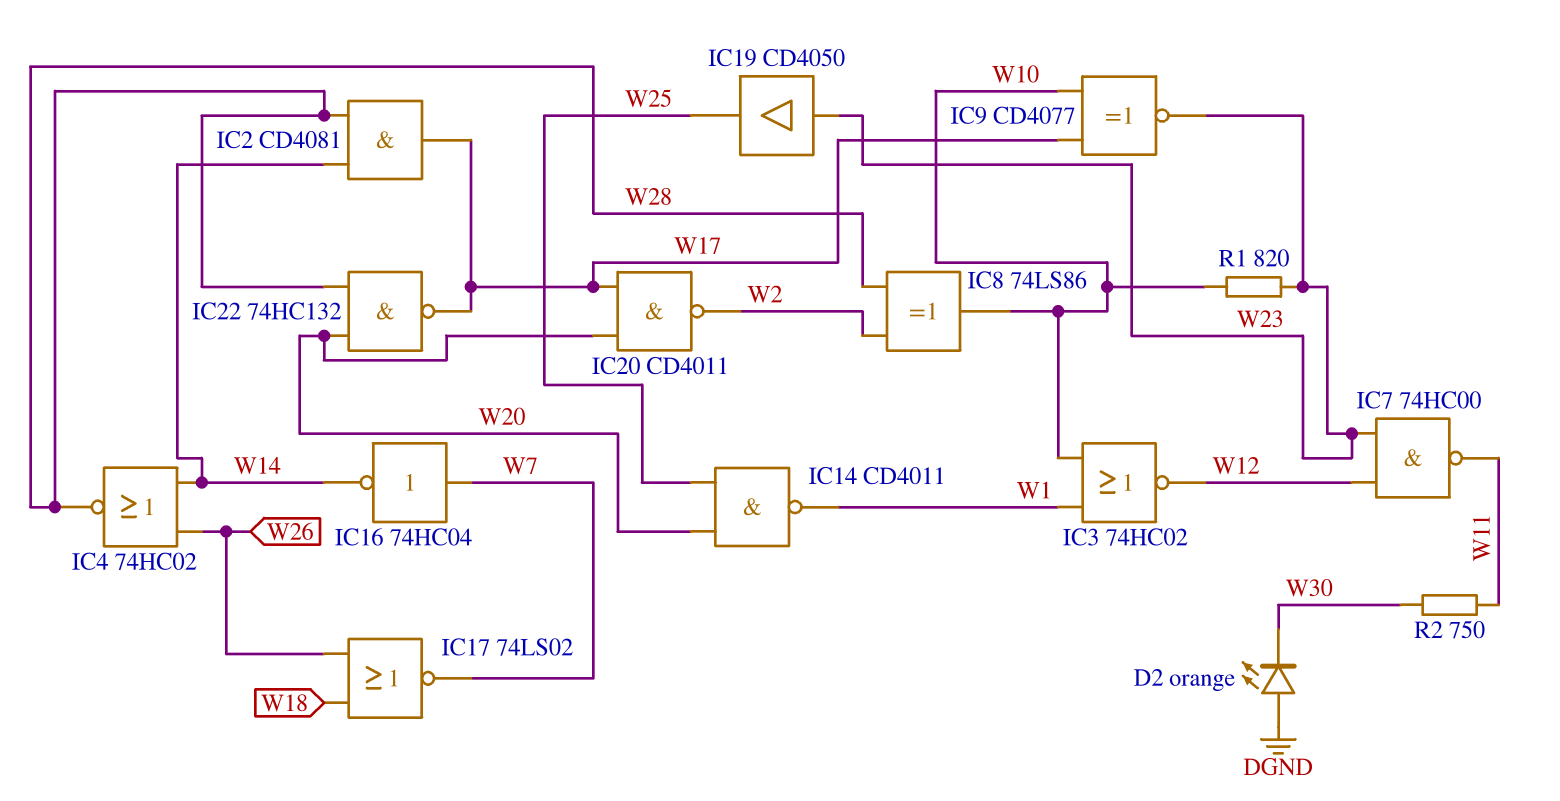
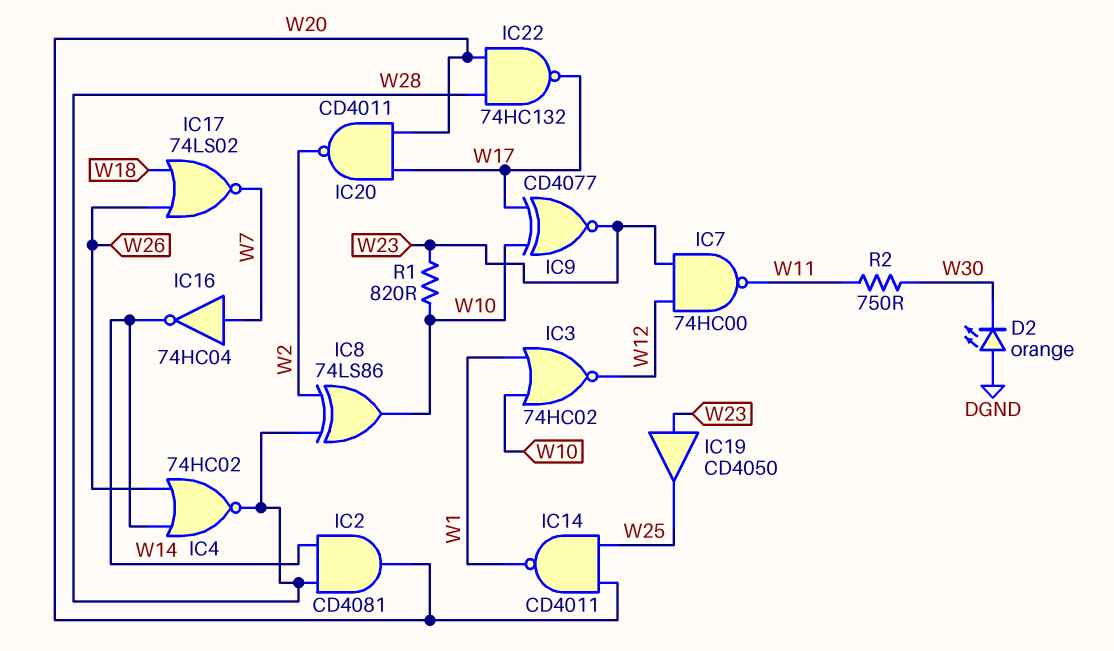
IC2: AND CD4081 (in W14, in W28, out W17) -> AND CD4081 (in W14, in W28, out W20)

